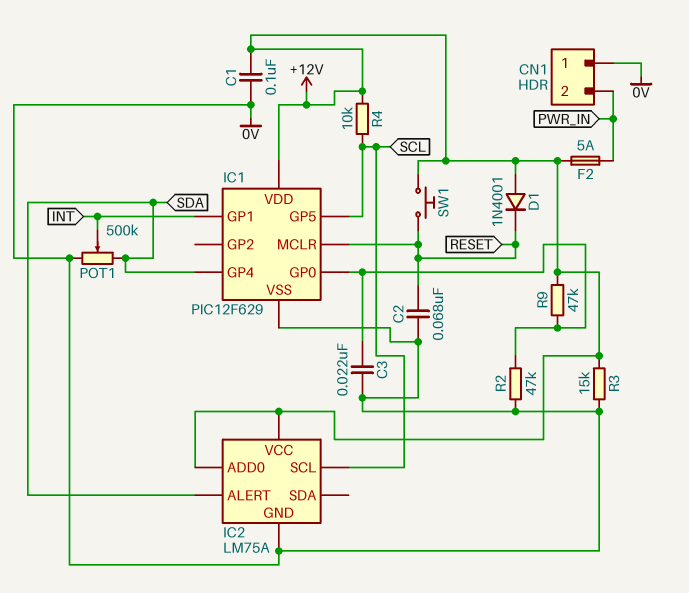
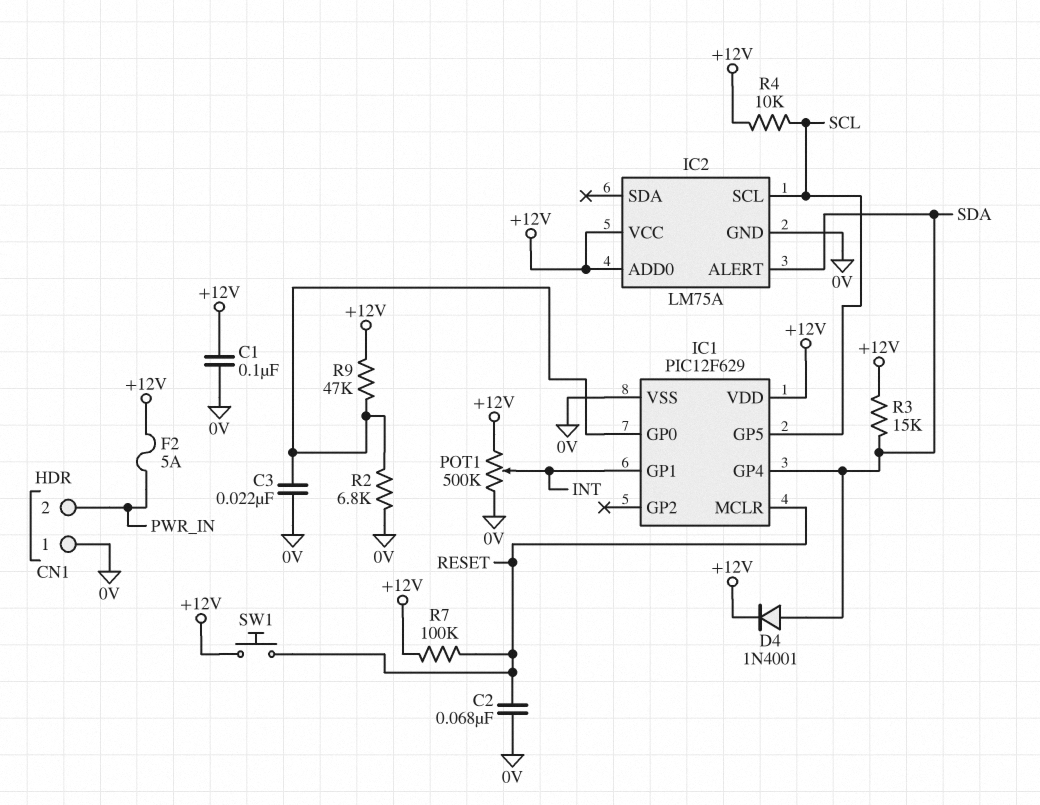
D1: diode 1N4001 (A +12V, K RESET) -> none
D4: none -> diode 1N4001 (A SDA, K +12V)
POT1: 500k (0V, SDA, wiper INT) -> 500k (+12V, 0V, wiper INT)
R2: 47k (0V, IC1/GP0) -> 6.8k (0V, IC1/GP0)
R3: 15k (+12V, 0V) -> 15k (+12V, SDA)
R7: none -> 100k (+12V, RESET)

